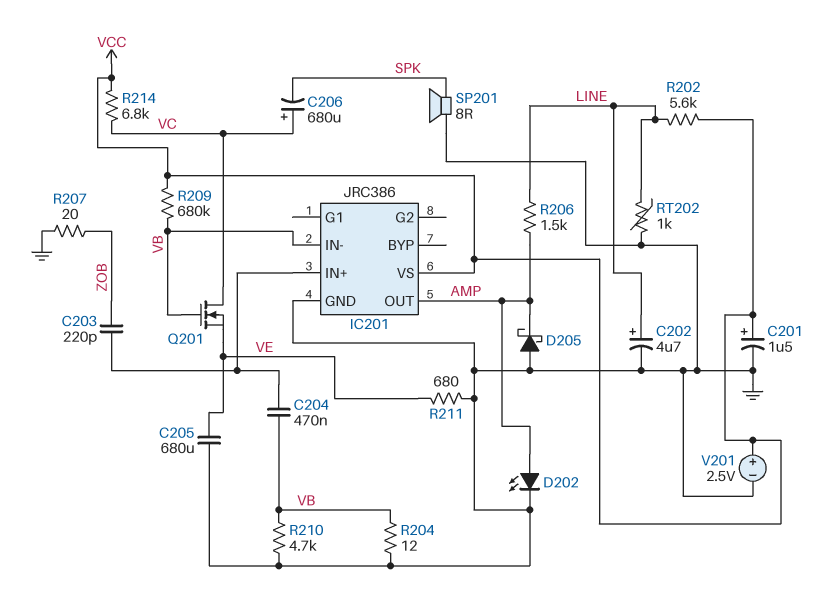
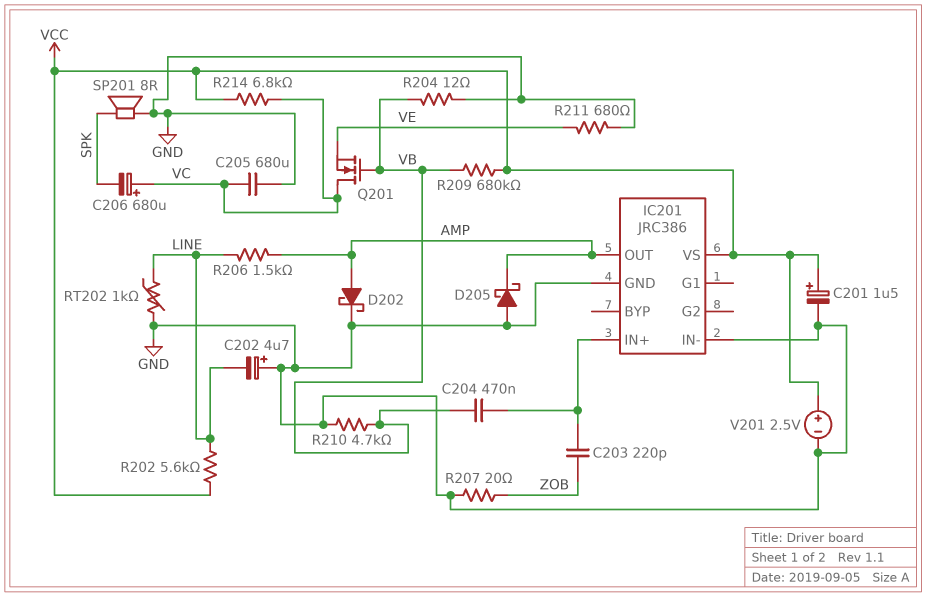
C202: 4.7uF (plus LINE, minus GND) -> 4.7uF (plus GND, minus LINE)
C205: 680uF (GND, VE) -> 680uF (GND, VC)
D202: LED (A AMP, K GND) -> schottky (A AMP, K GND)
IC201 pin IN-: VB -> GND

